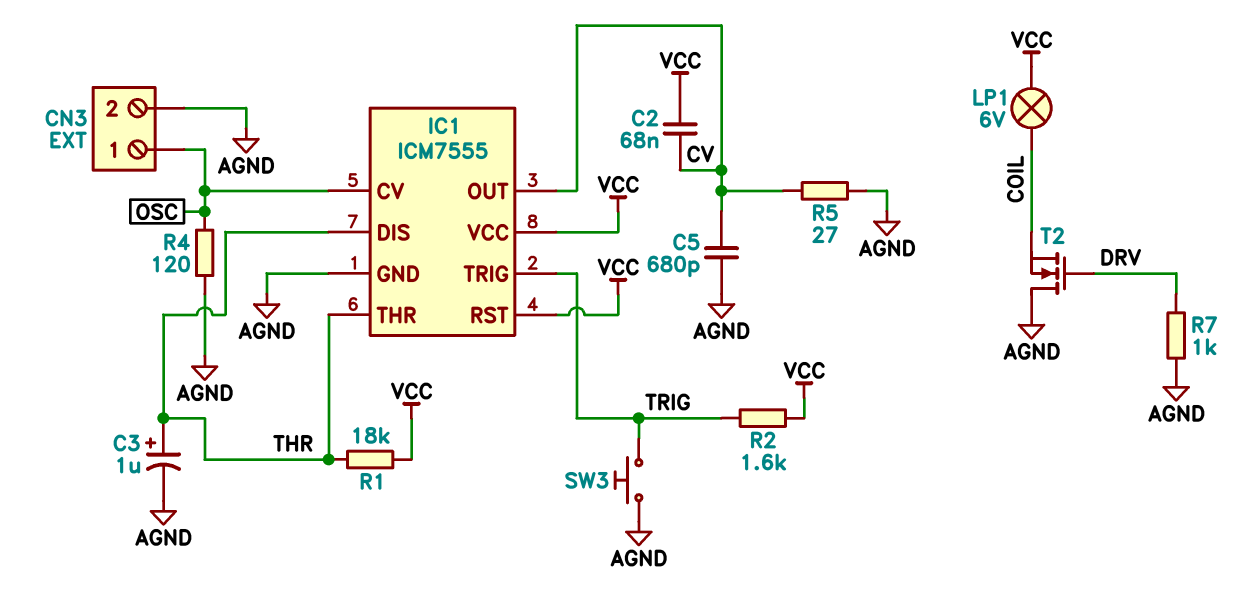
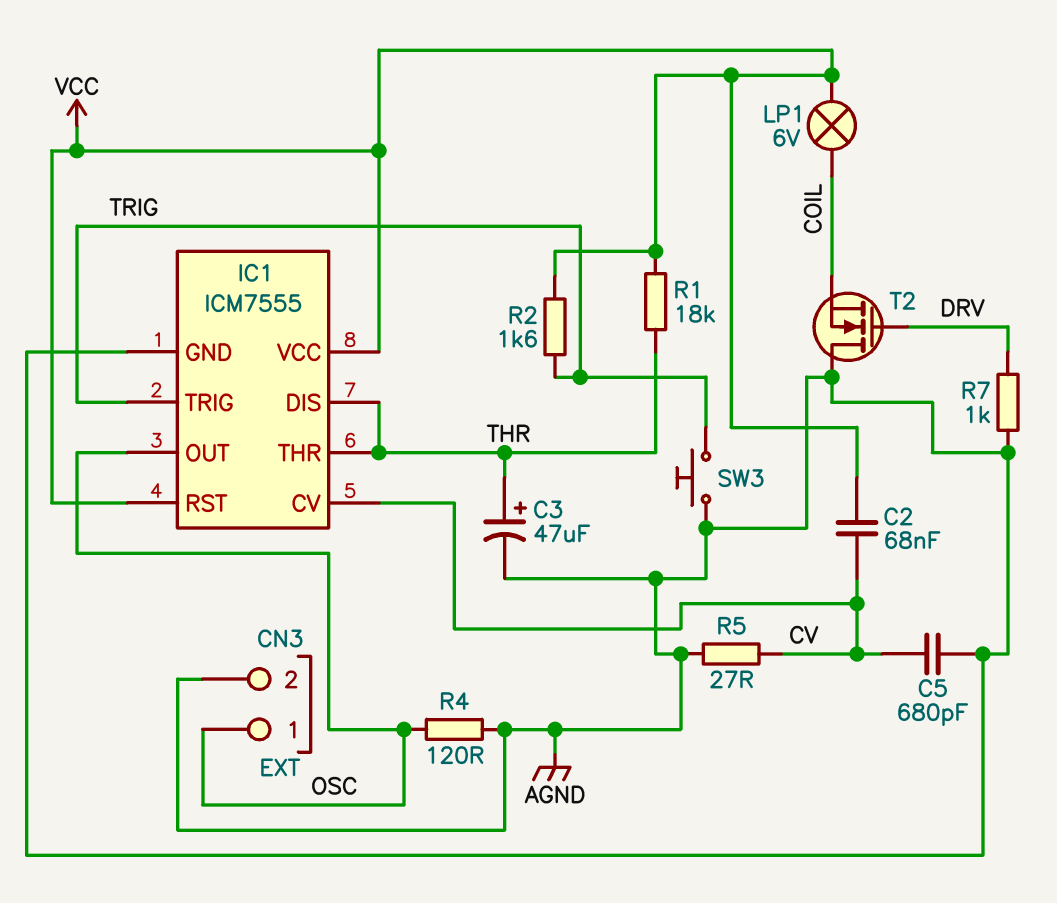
C3: 1uF (plus THR, minus AGND) -> 47uF (plus THR, minus AGND)
IC1 pin CV: OSC -> CV
IC1 pin OUT: CV -> OSC

